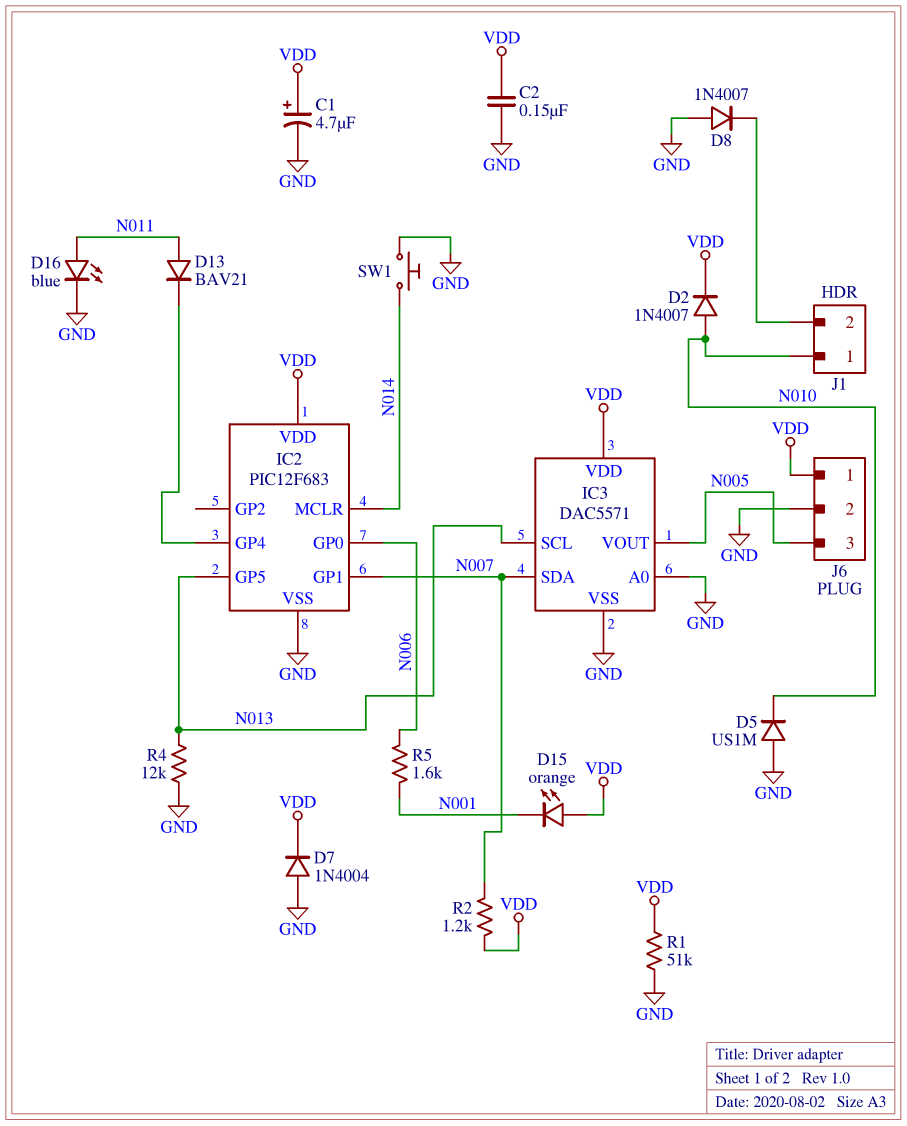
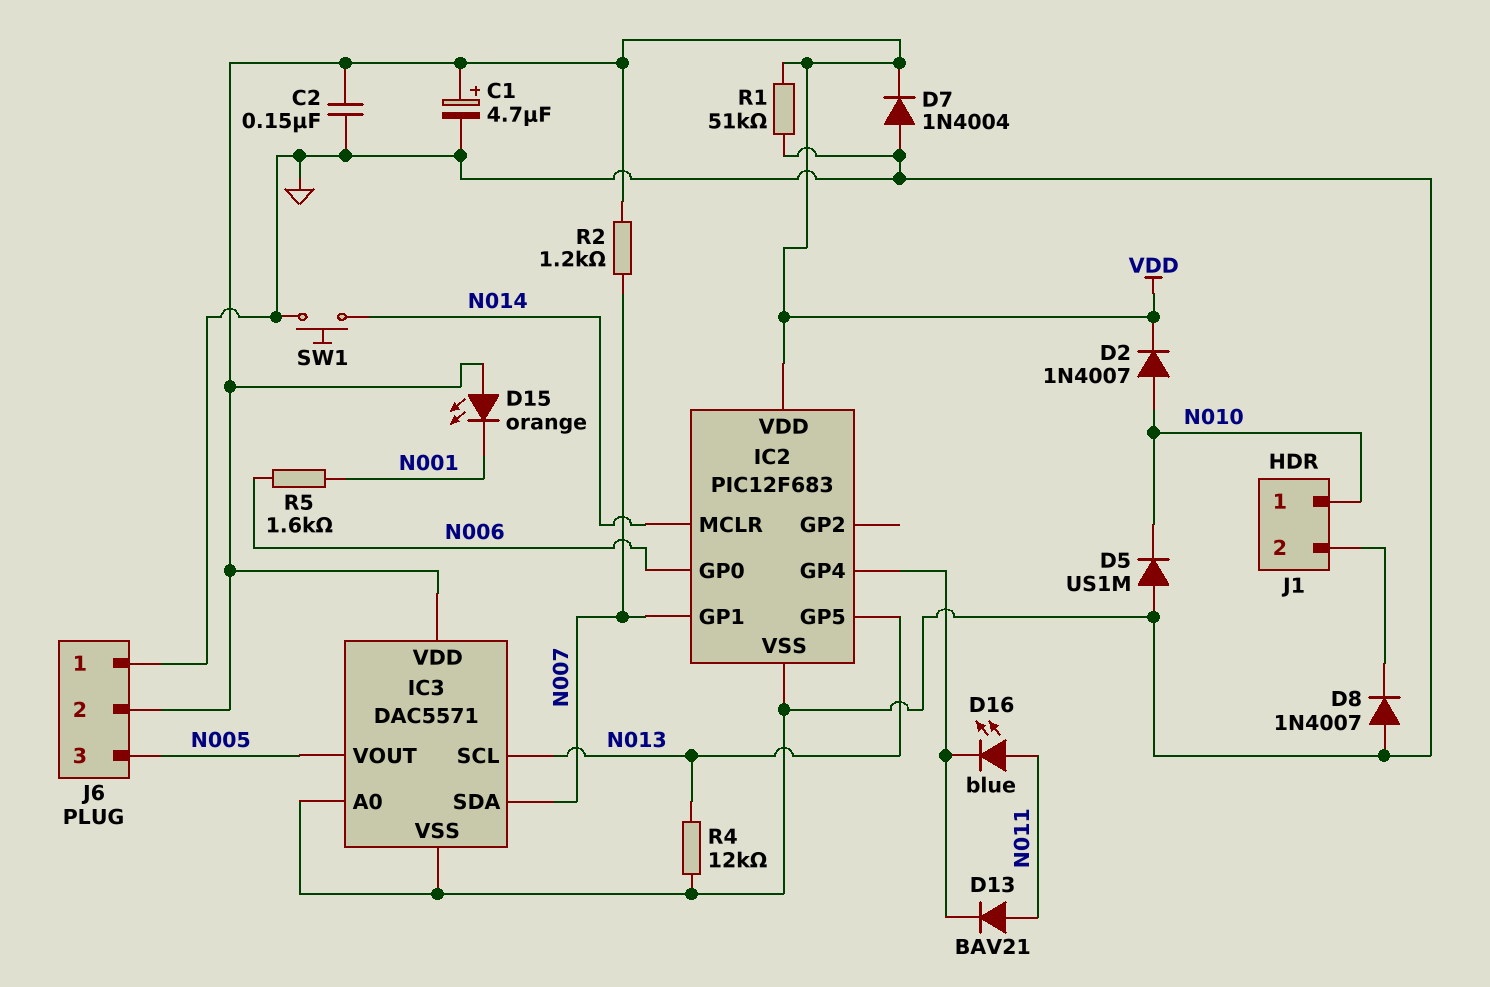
D16: LED blue (A N011, K GND) -> LED blue (A N011, K IC2/GP4)
J6 pin 1: VDD -> GND
J6 pin 2: GND -> VDD

